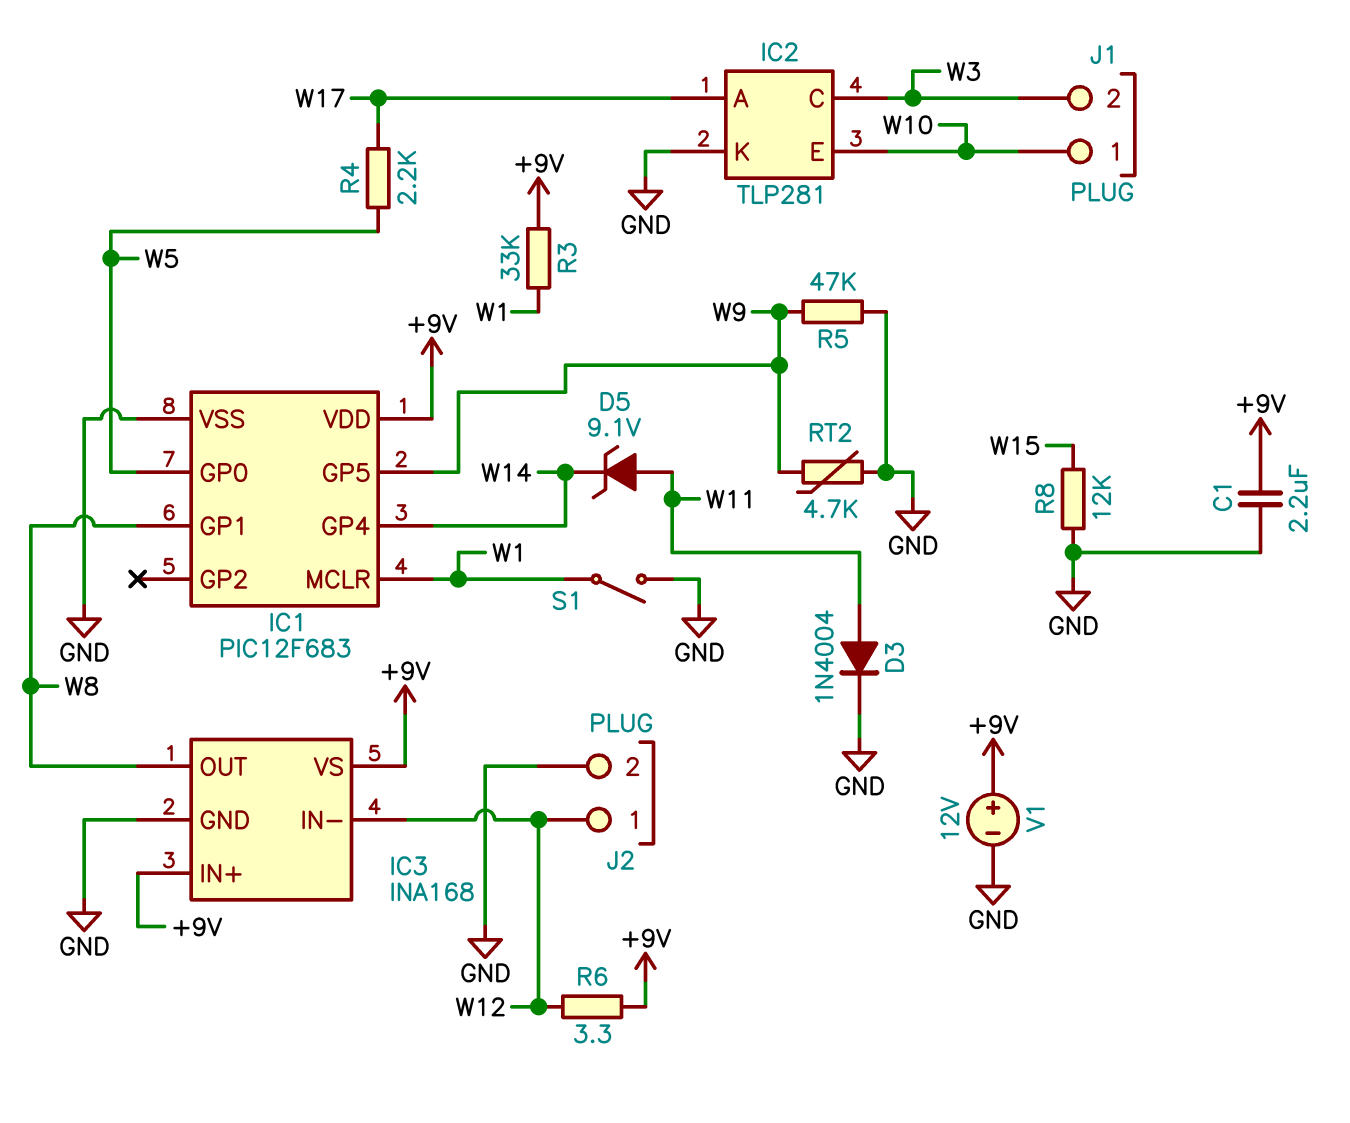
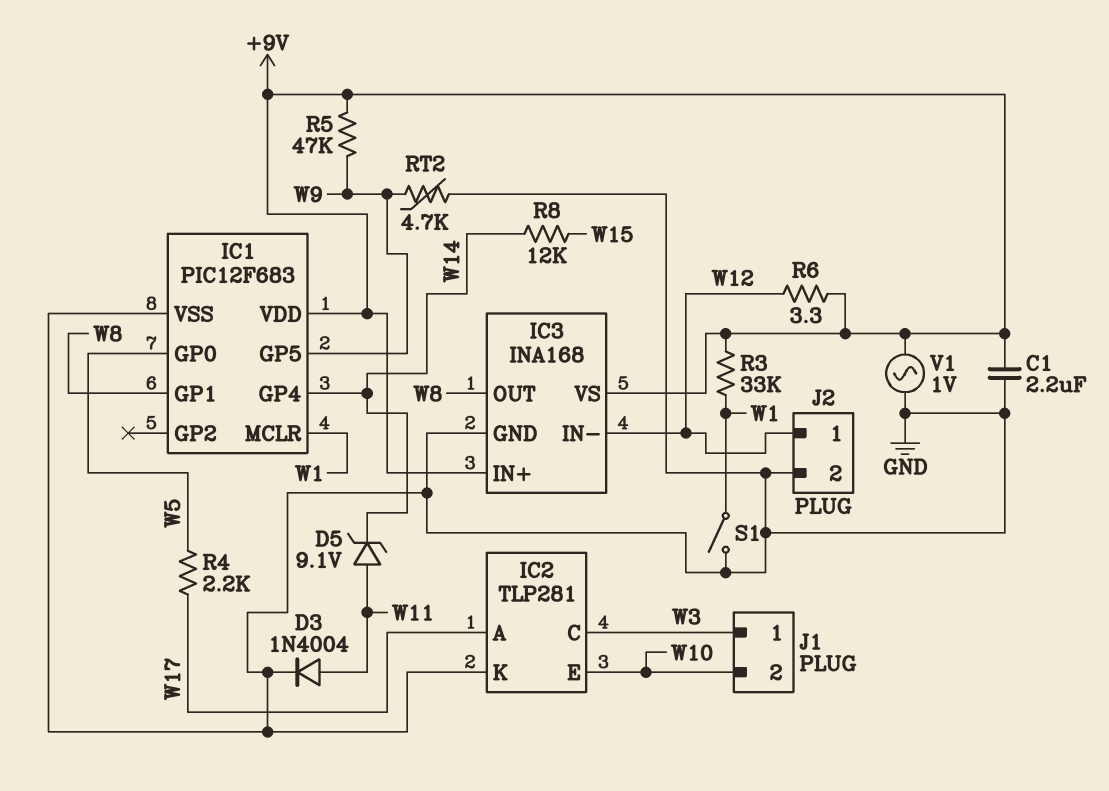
J1 pin 1: W10 -> W3
J1 pin 2: W3 -> W10
R5: 47k (GND, W9) -> 47k (+9V, W9)
R8: 12k (GND, W15) -> 12k (W14, W15)
V1: 12V (plus +9V, minus GND) -> AC 1V (+9V, GND)

